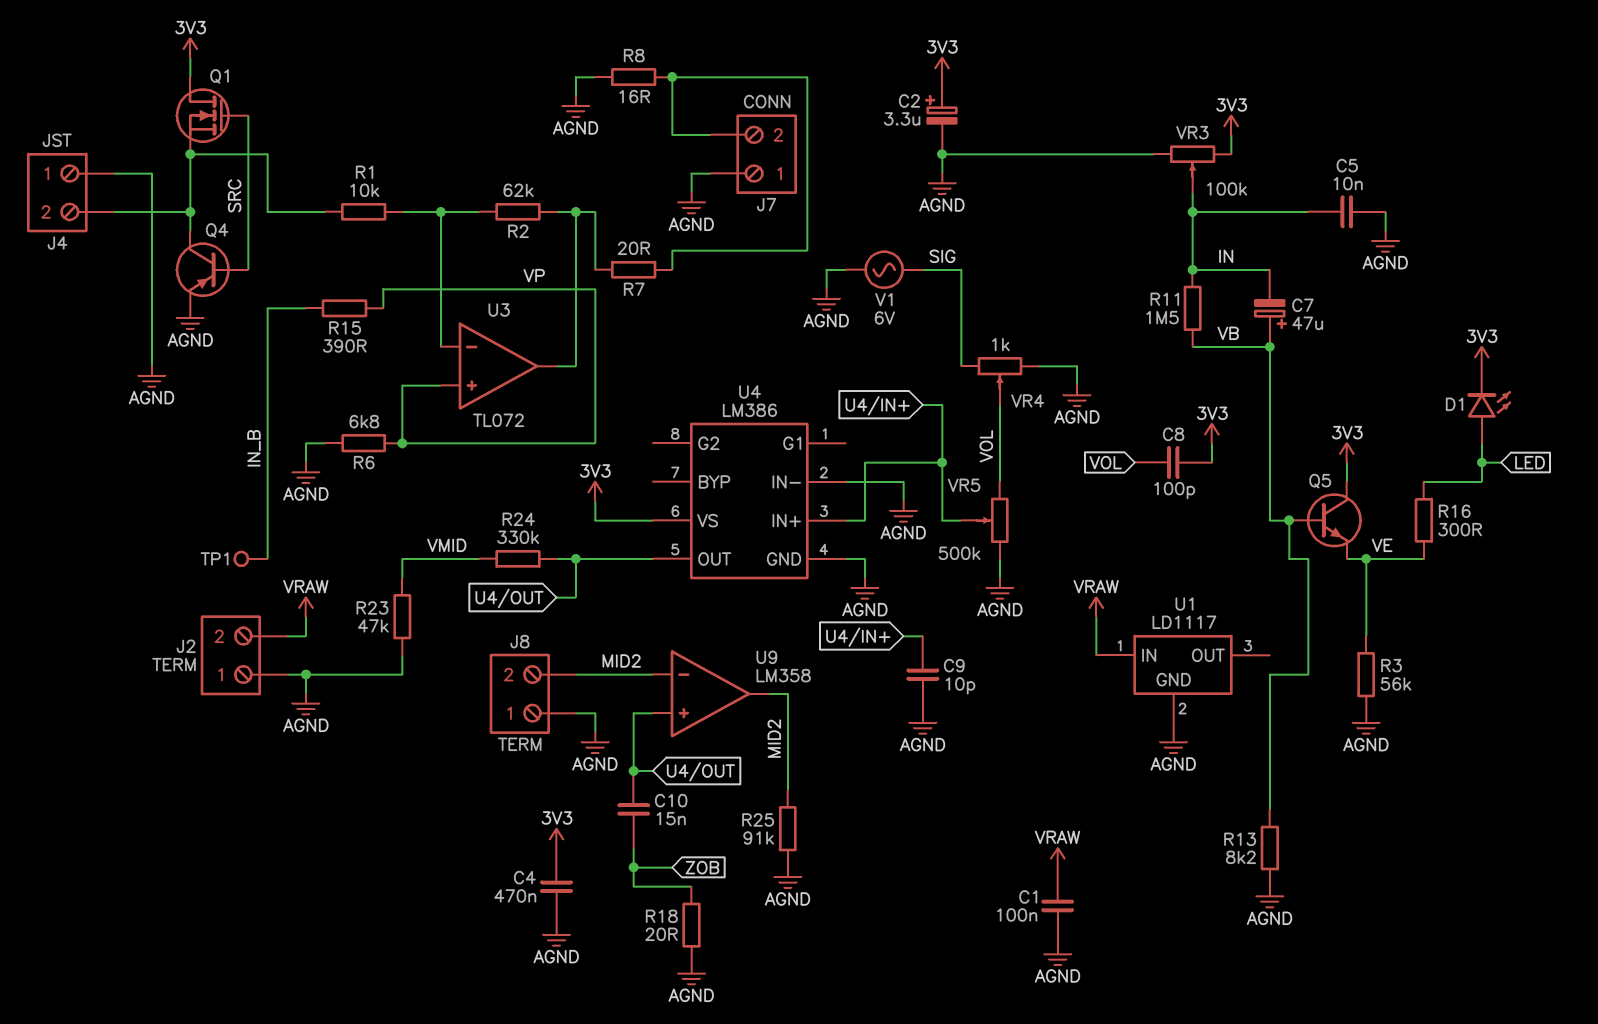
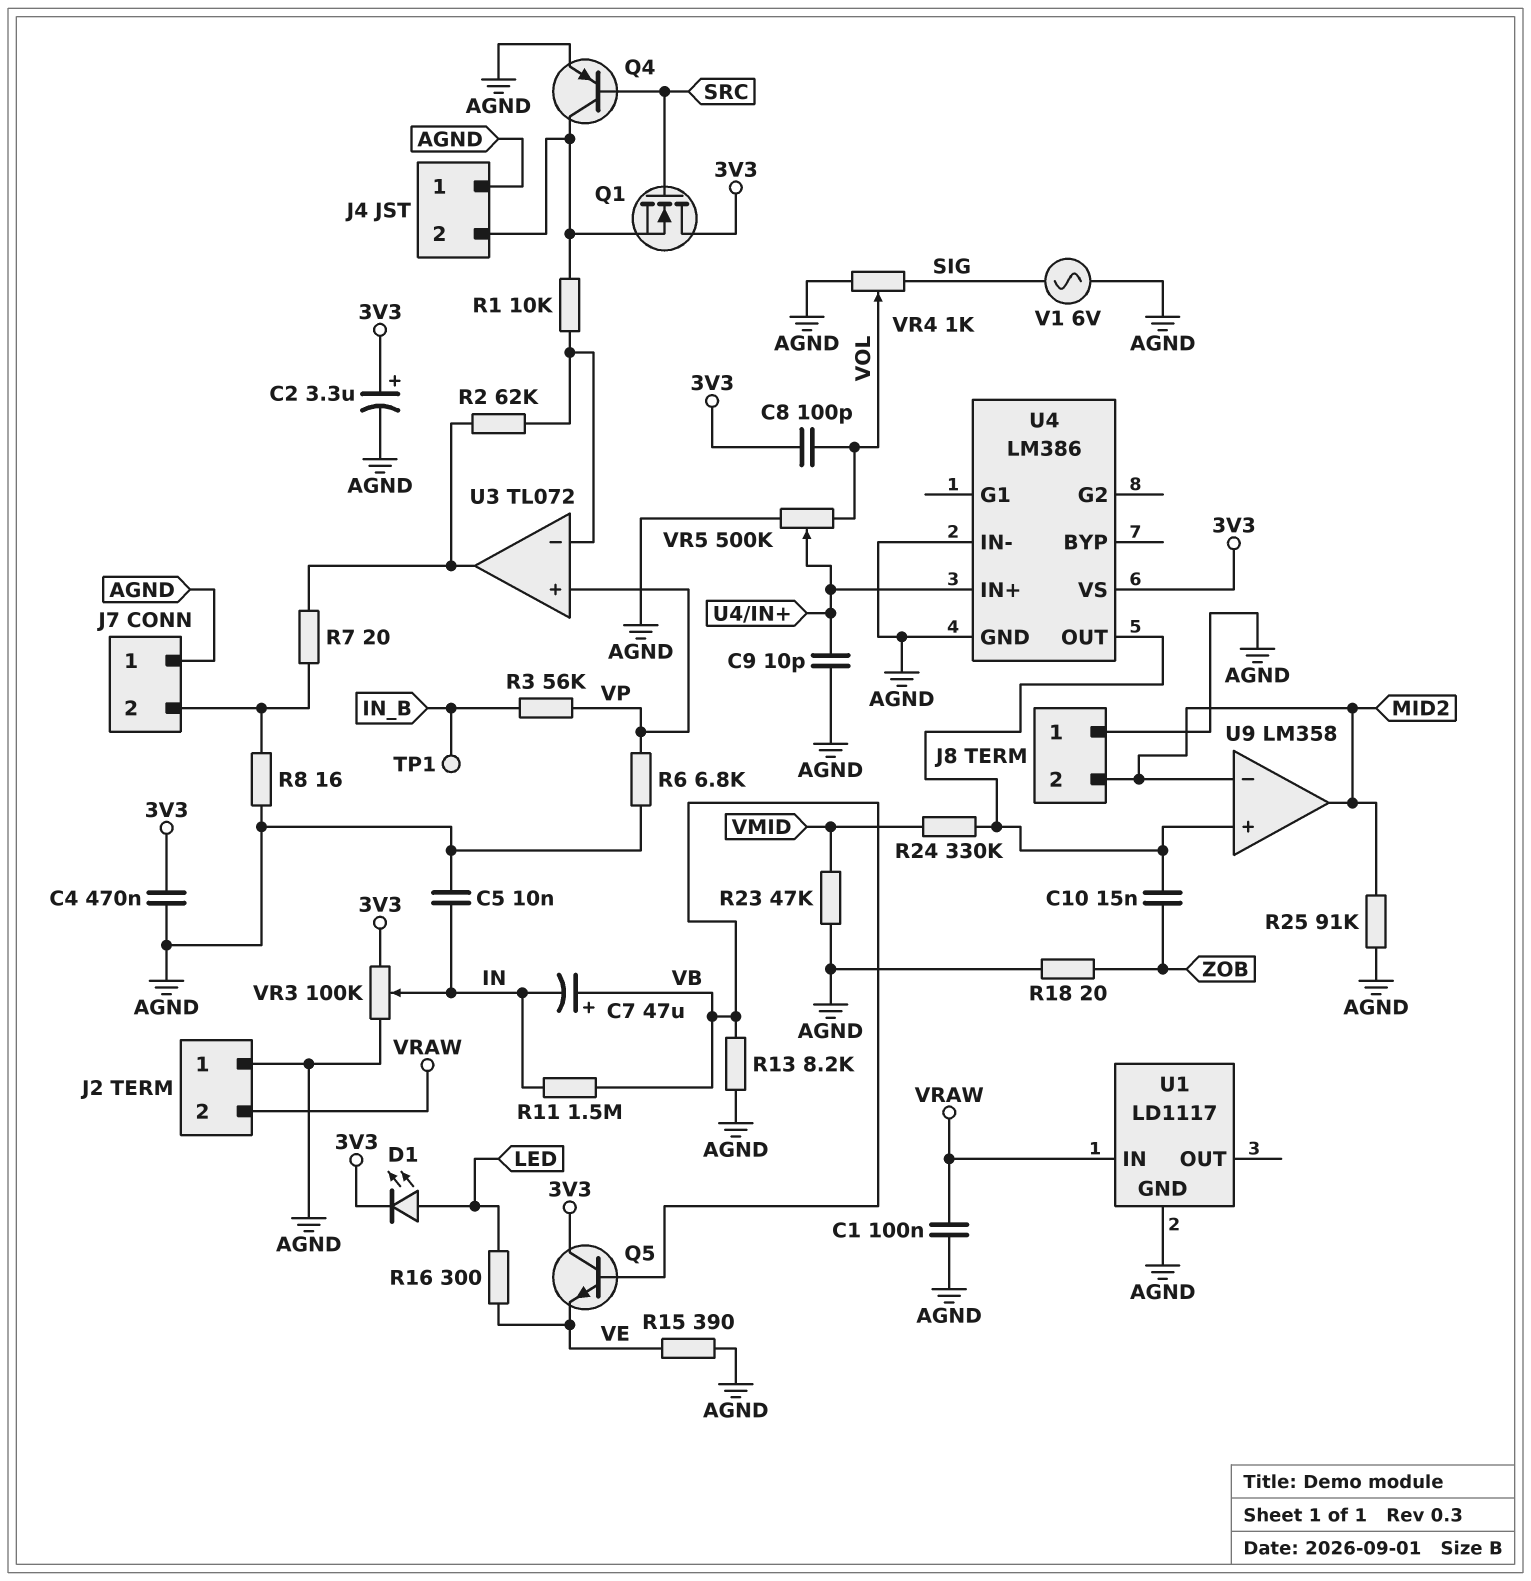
R3: 56k (AGND, VE) -> 56k (IN_B, VP)
R15: 390 (IN_B, VP) -> 390 (AGND, VE)

